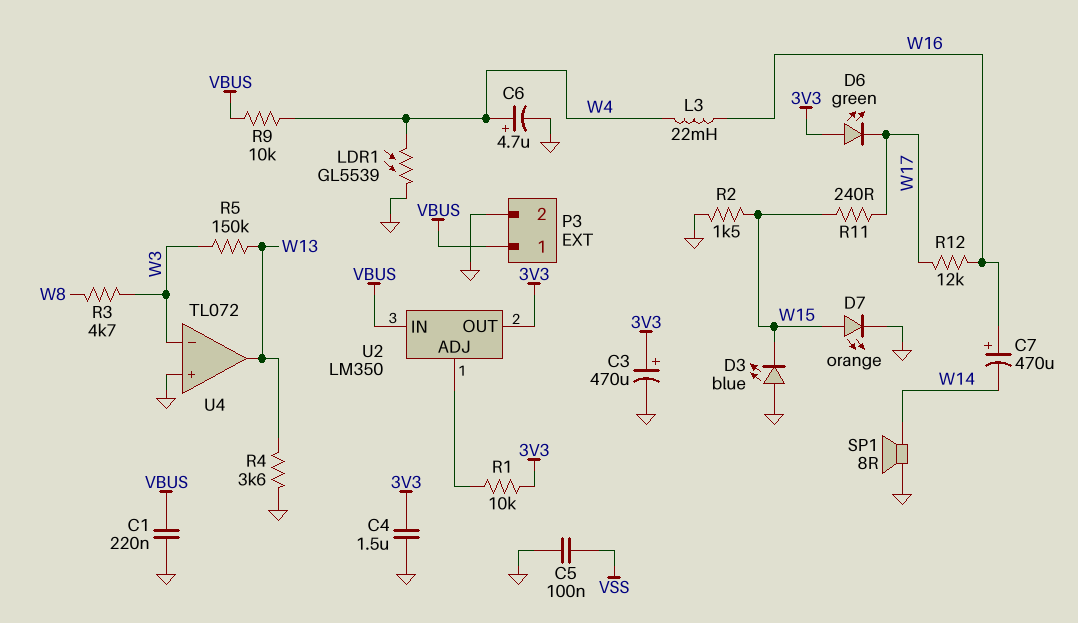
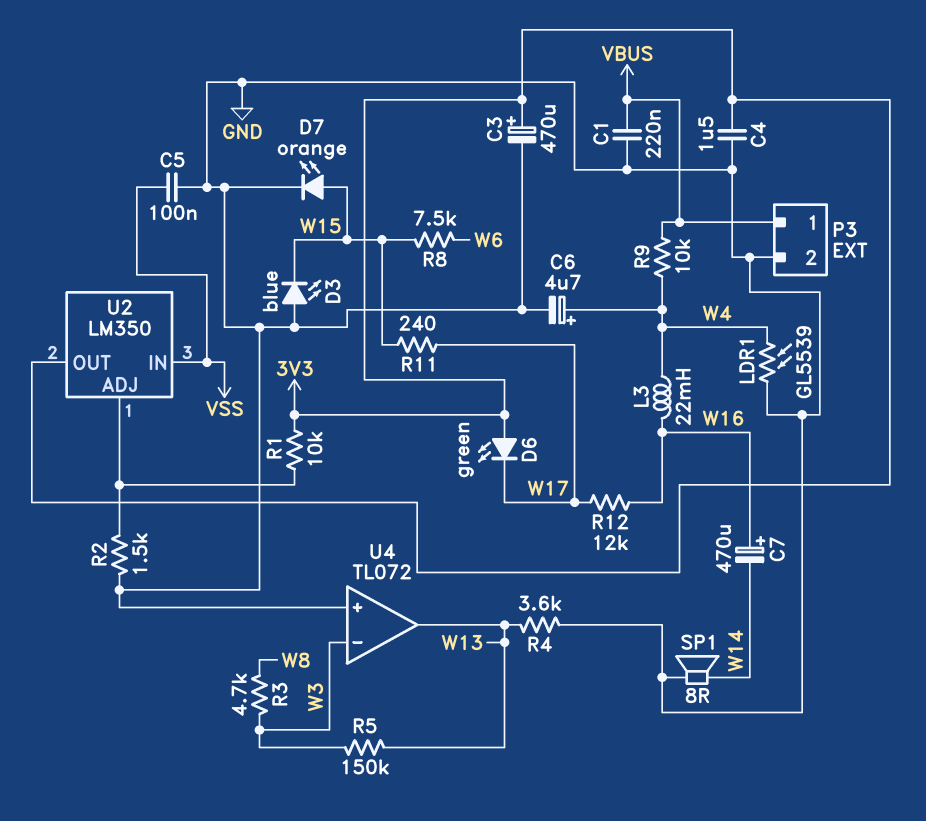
R2: 1.5k (GND, W15) -> 1.5k (GND, U2/ADJ)
R8: none -> 7.5k (W6, W15)
U2 pin IN: VBUS -> VSS

